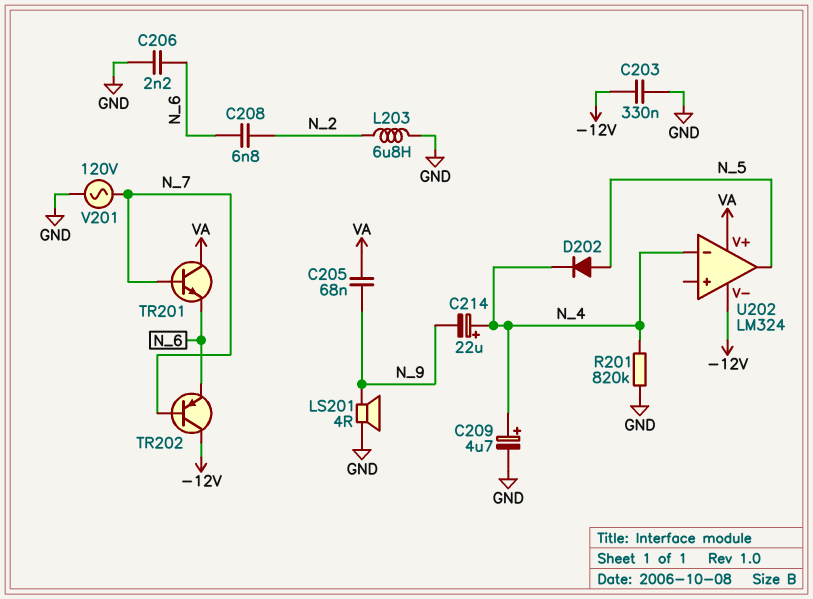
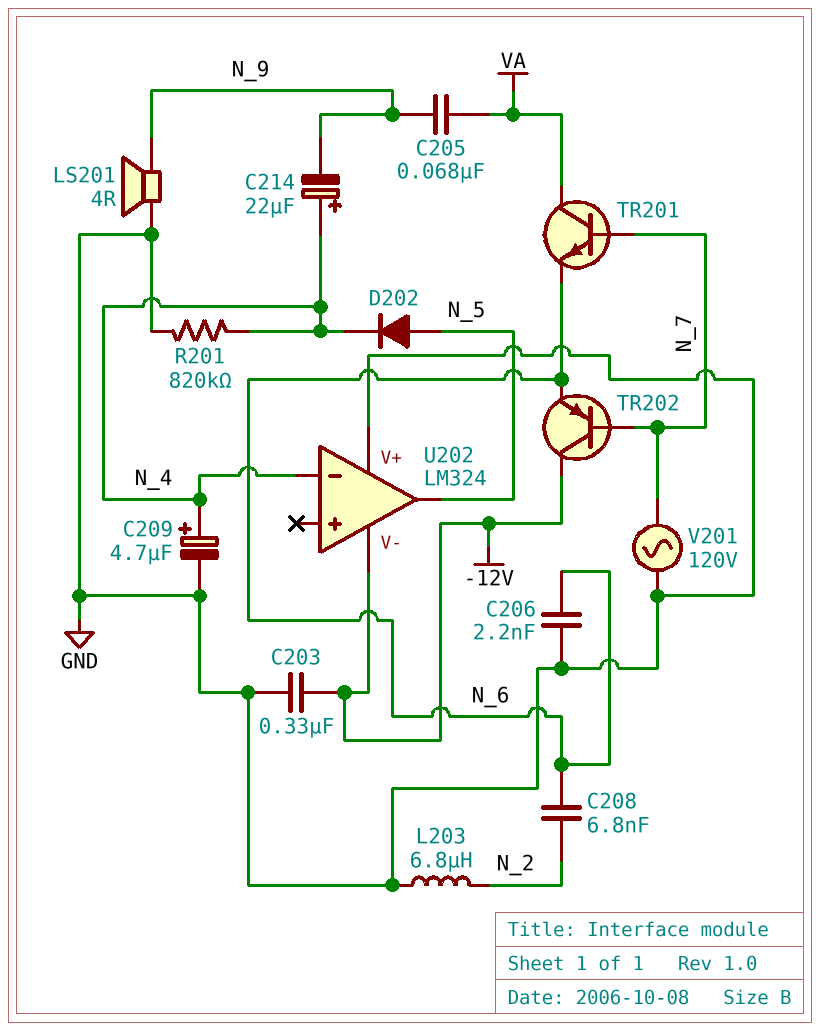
U202 pin V+: VA -> GND

